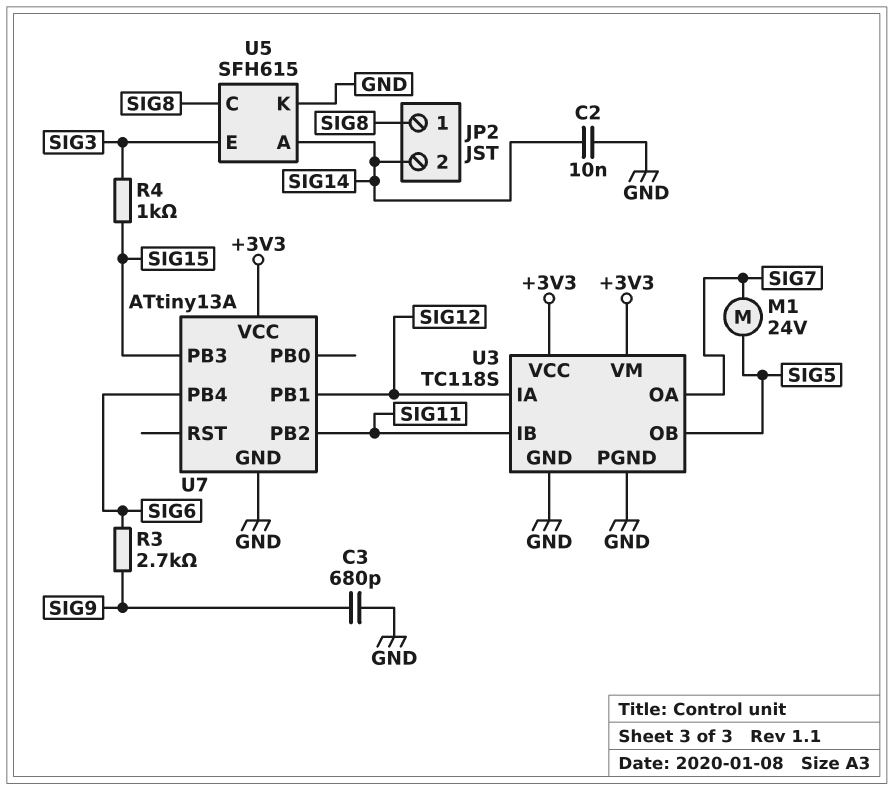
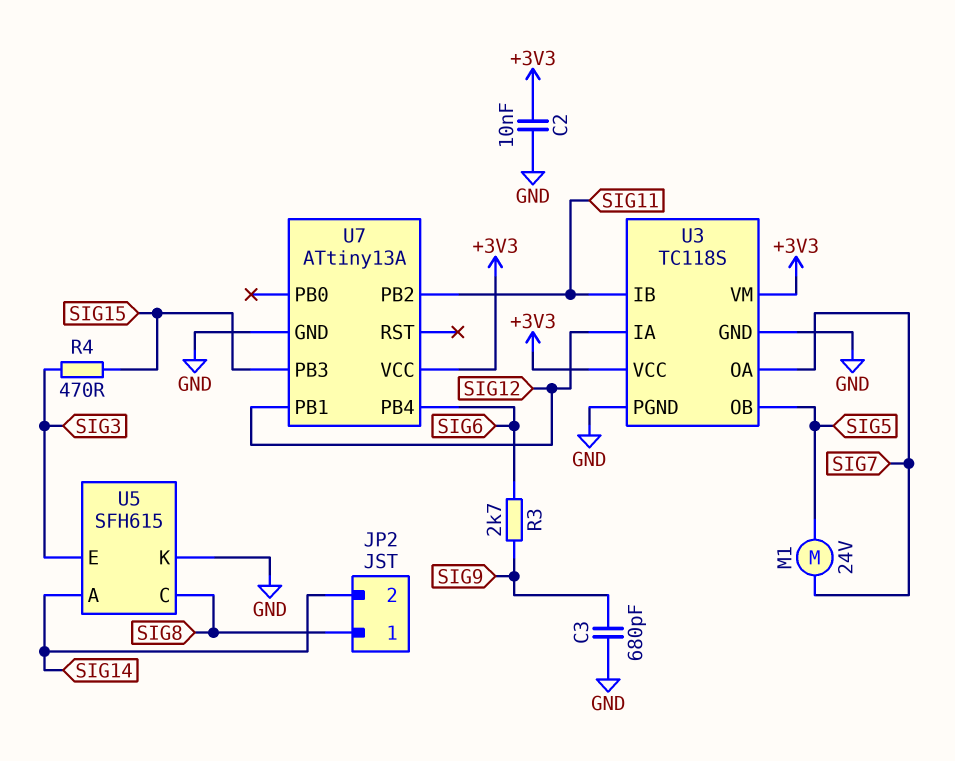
C2: 10nF (GND, SIG14) -> 10nF (+3V3, GND)
R4: 1k (SIG3, SIG15) -> 470 (SIG3, SIG15)

